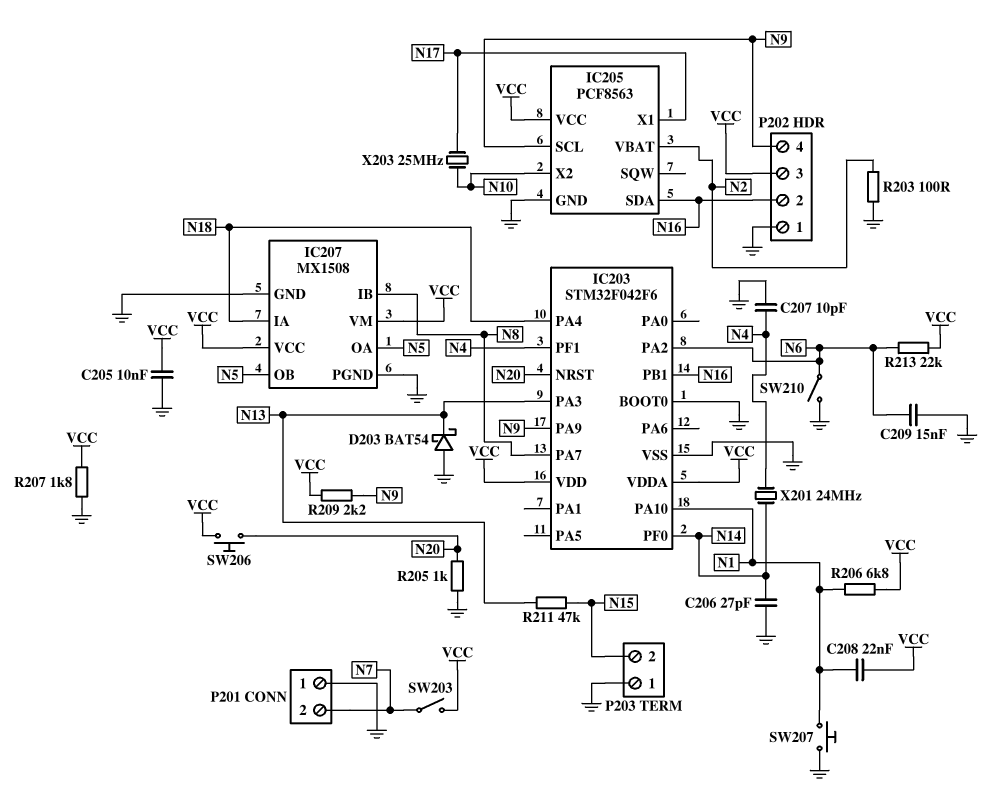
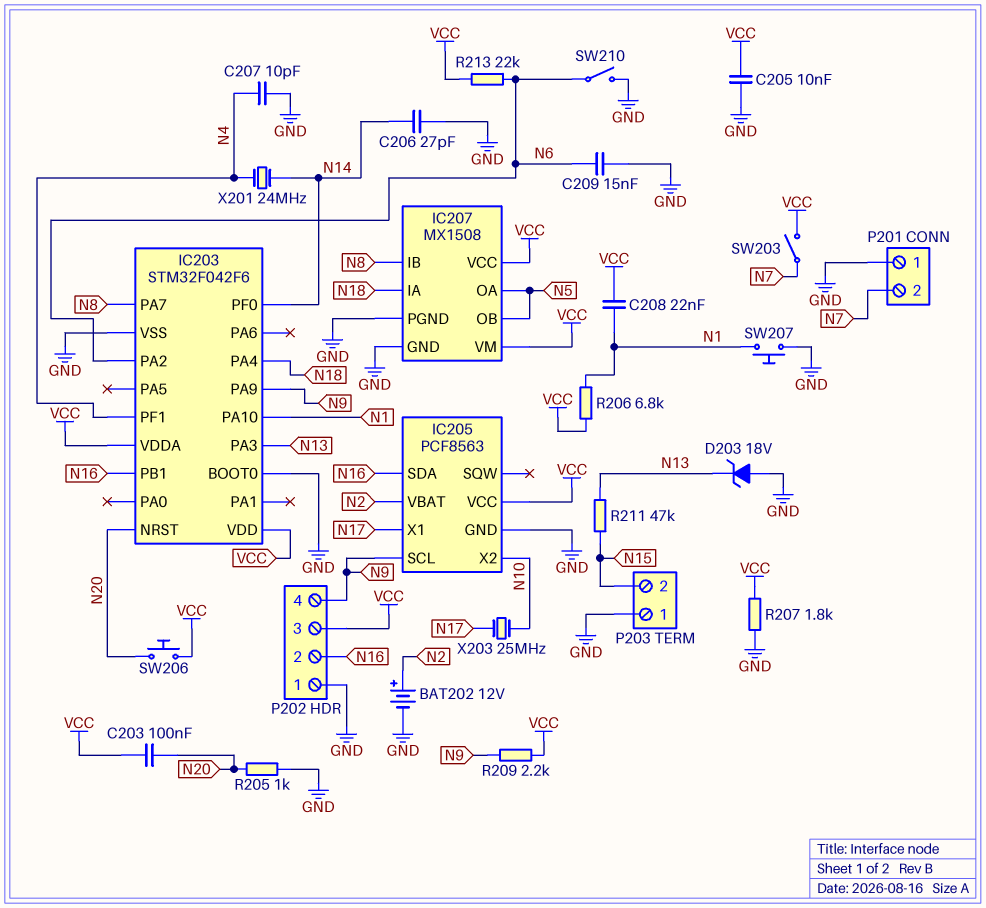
BAT202: none -> 12V (plus N2, minus GND)
C203: none -> 100nF (N20, VCC)
D203: schottky BAT54 (A GND, K N13) -> zener 18V (A GND, K N13)
R203: 100 (GND, N2) -> none

